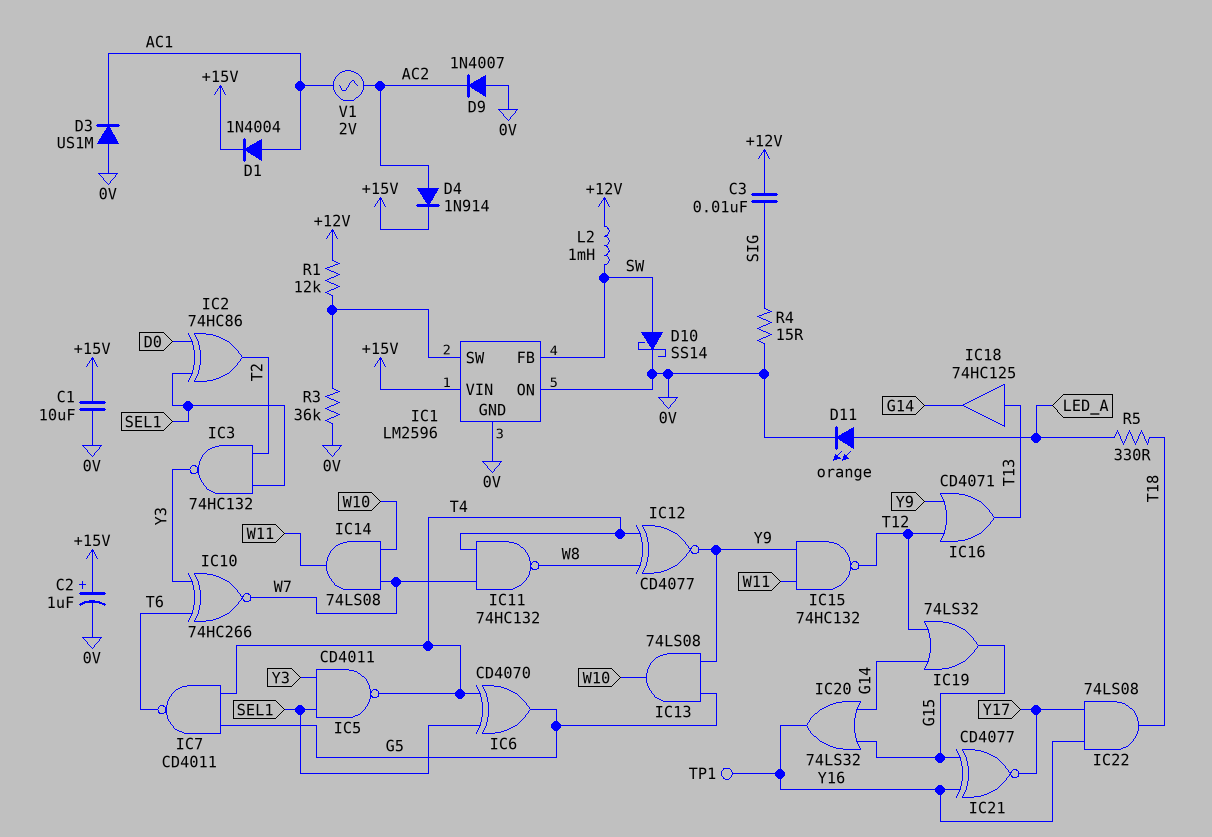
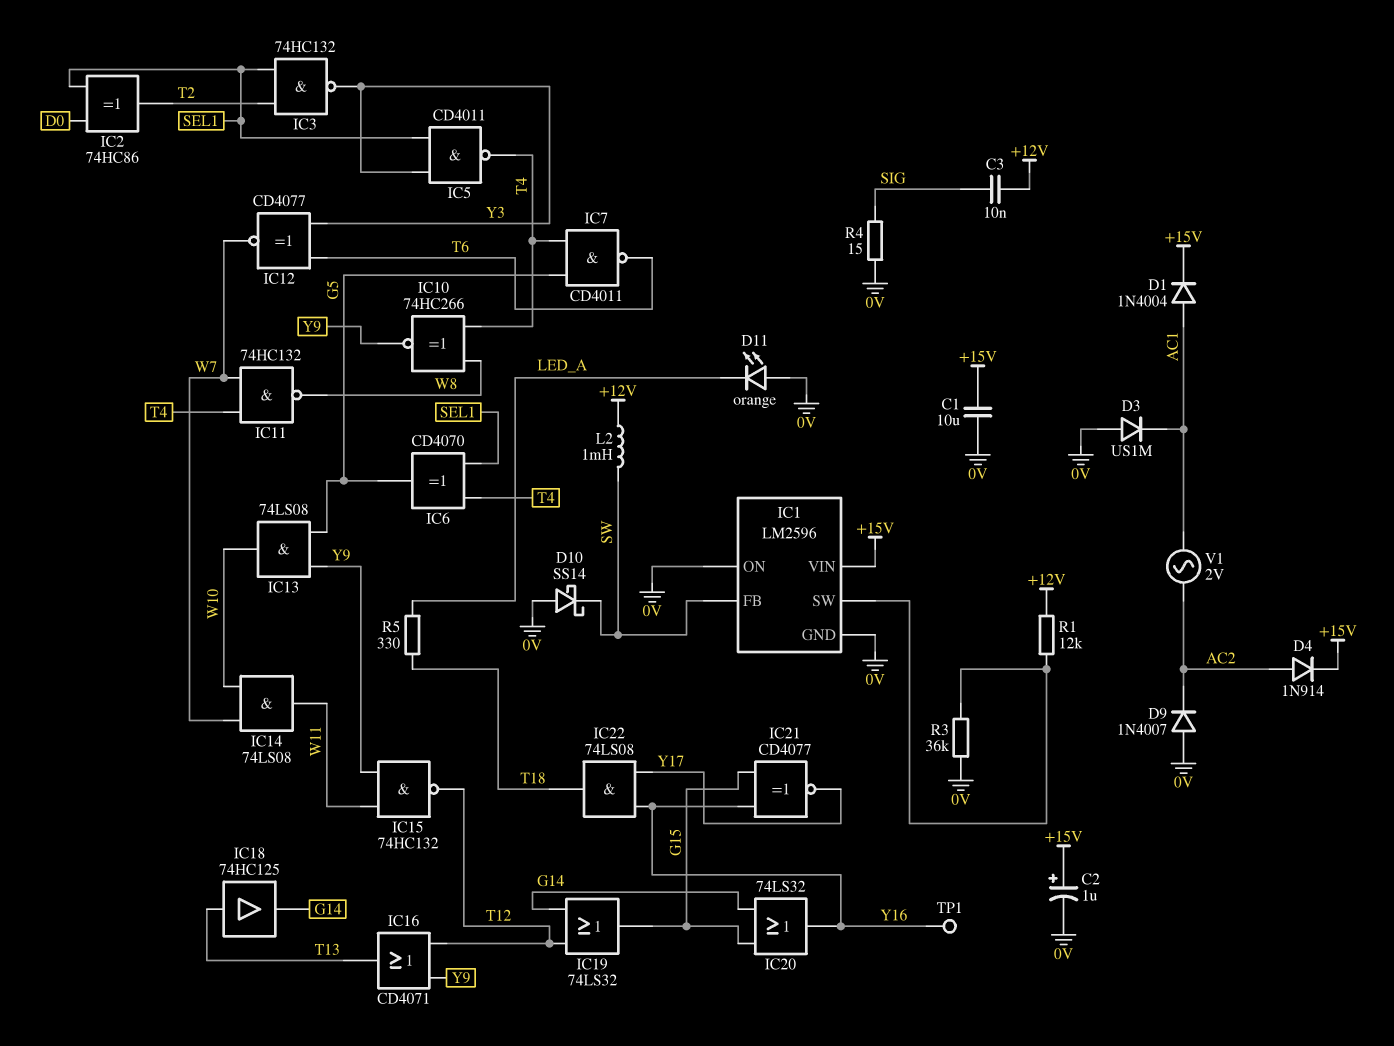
D10: schottky SS14 (A SW, K 0V) -> schottky SS14 (A 0V, K SW)
D11: LED orange (A LED_A, K 0V) -> LED orange (A 0V, K LED_A)
IC10: XNOR 74HC266 (in T6, in Y3, out W7) -> XNOR 74HC266 (in T4, in W8, out Y9)
IC12: XNOR CD4077 (in T4, in W8, out Y9) -> XNOR CD4077 (in T6, in Y3, out W7)

